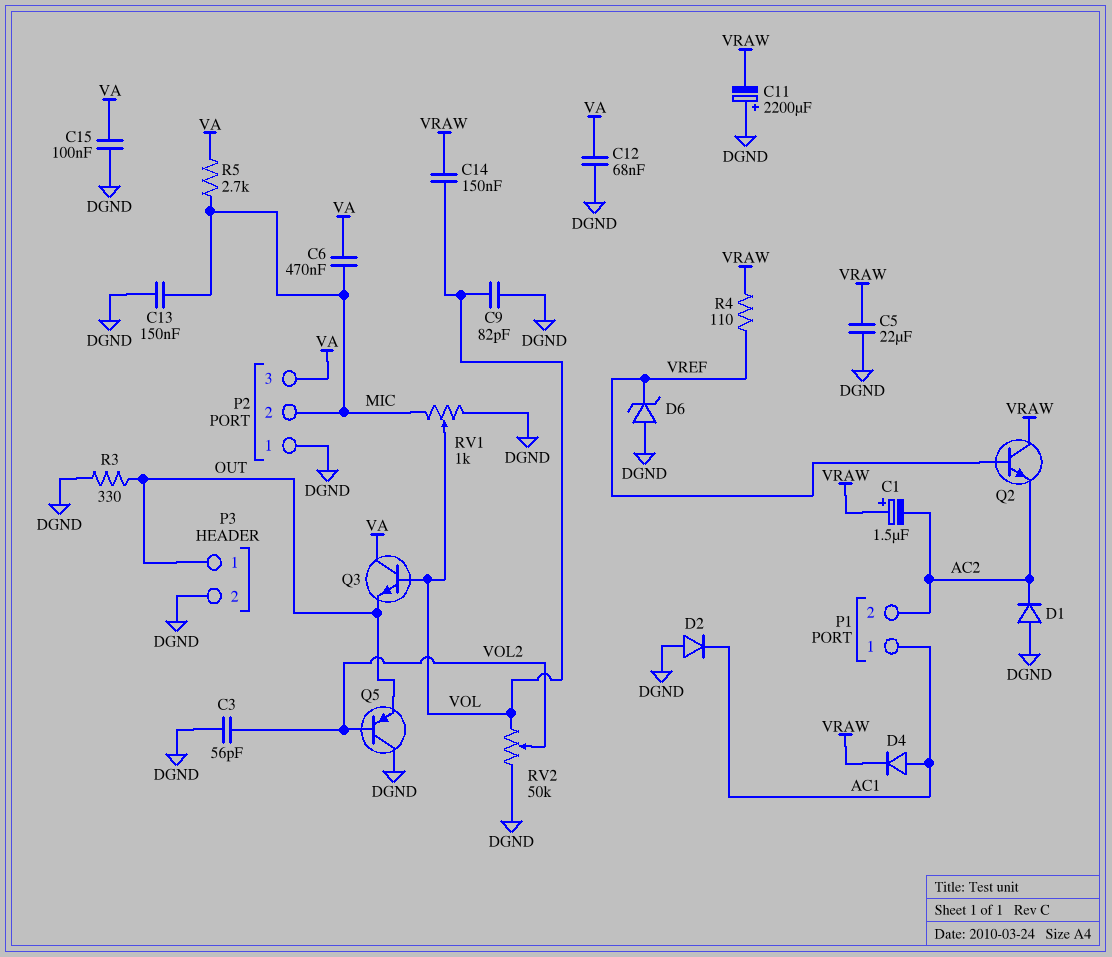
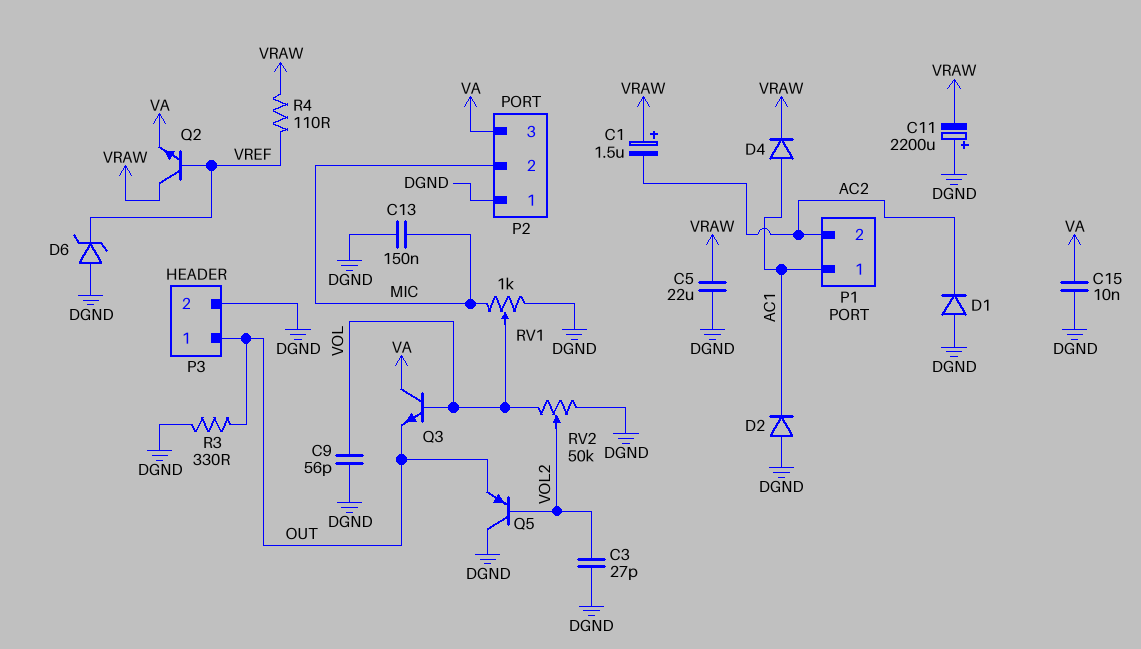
C3: 56pF (DGND, VOL2) -> 27pF (DGND, VOL2)
C6: 470nF (MIC, VA) -> none
C9: 82pF (DGND, VOL) -> 56pF (DGND, VOL)
C12: 68nF (DGND, VA) -> none
C14: 150nF (VOL, VRAW) -> none
C15: 100nF (DGND, VA) -> 10nF (DGND, VA)
Q2: NPN (B VREF, C VRAW, E AC2) -> NPN (B VREF, C VRAW, E VA)
R5: 2.7k (MIC, VA) -> none

